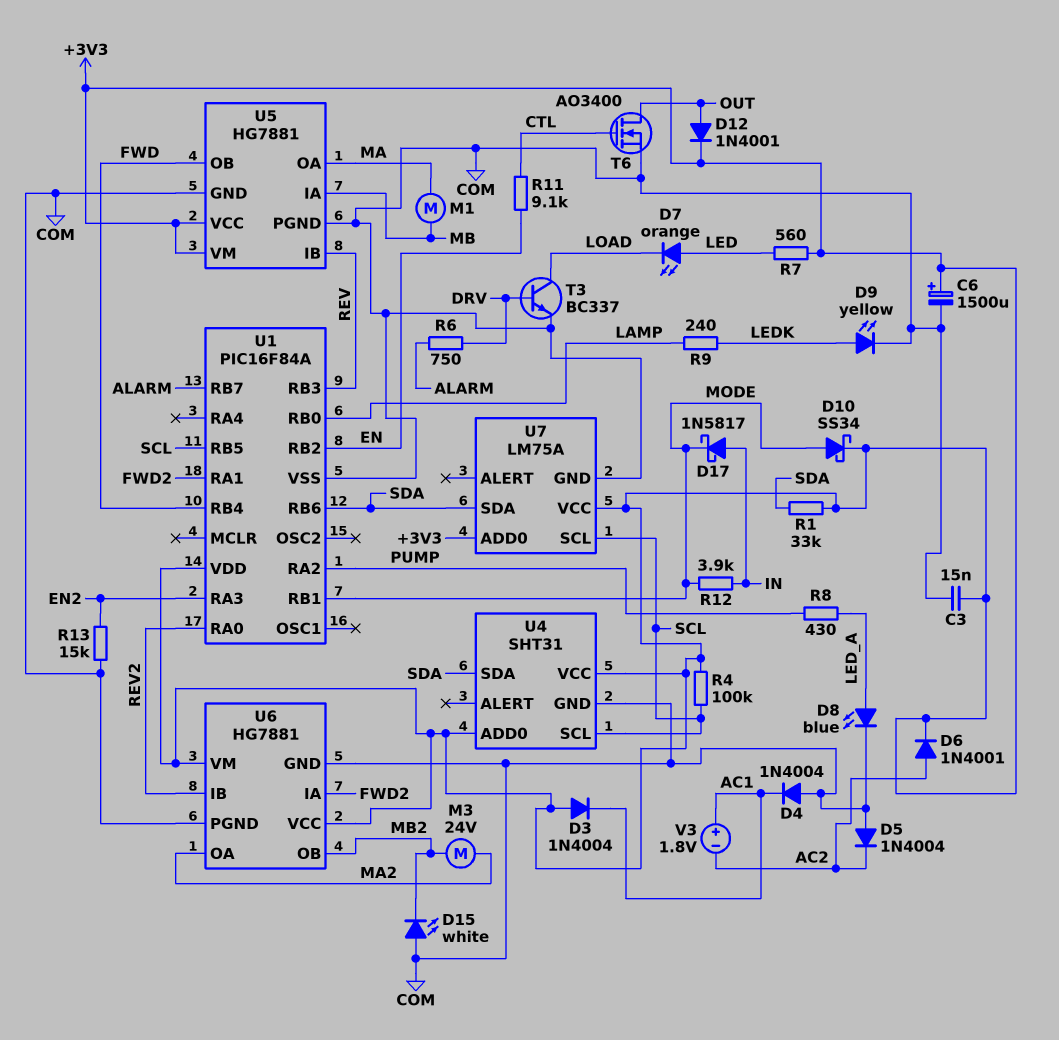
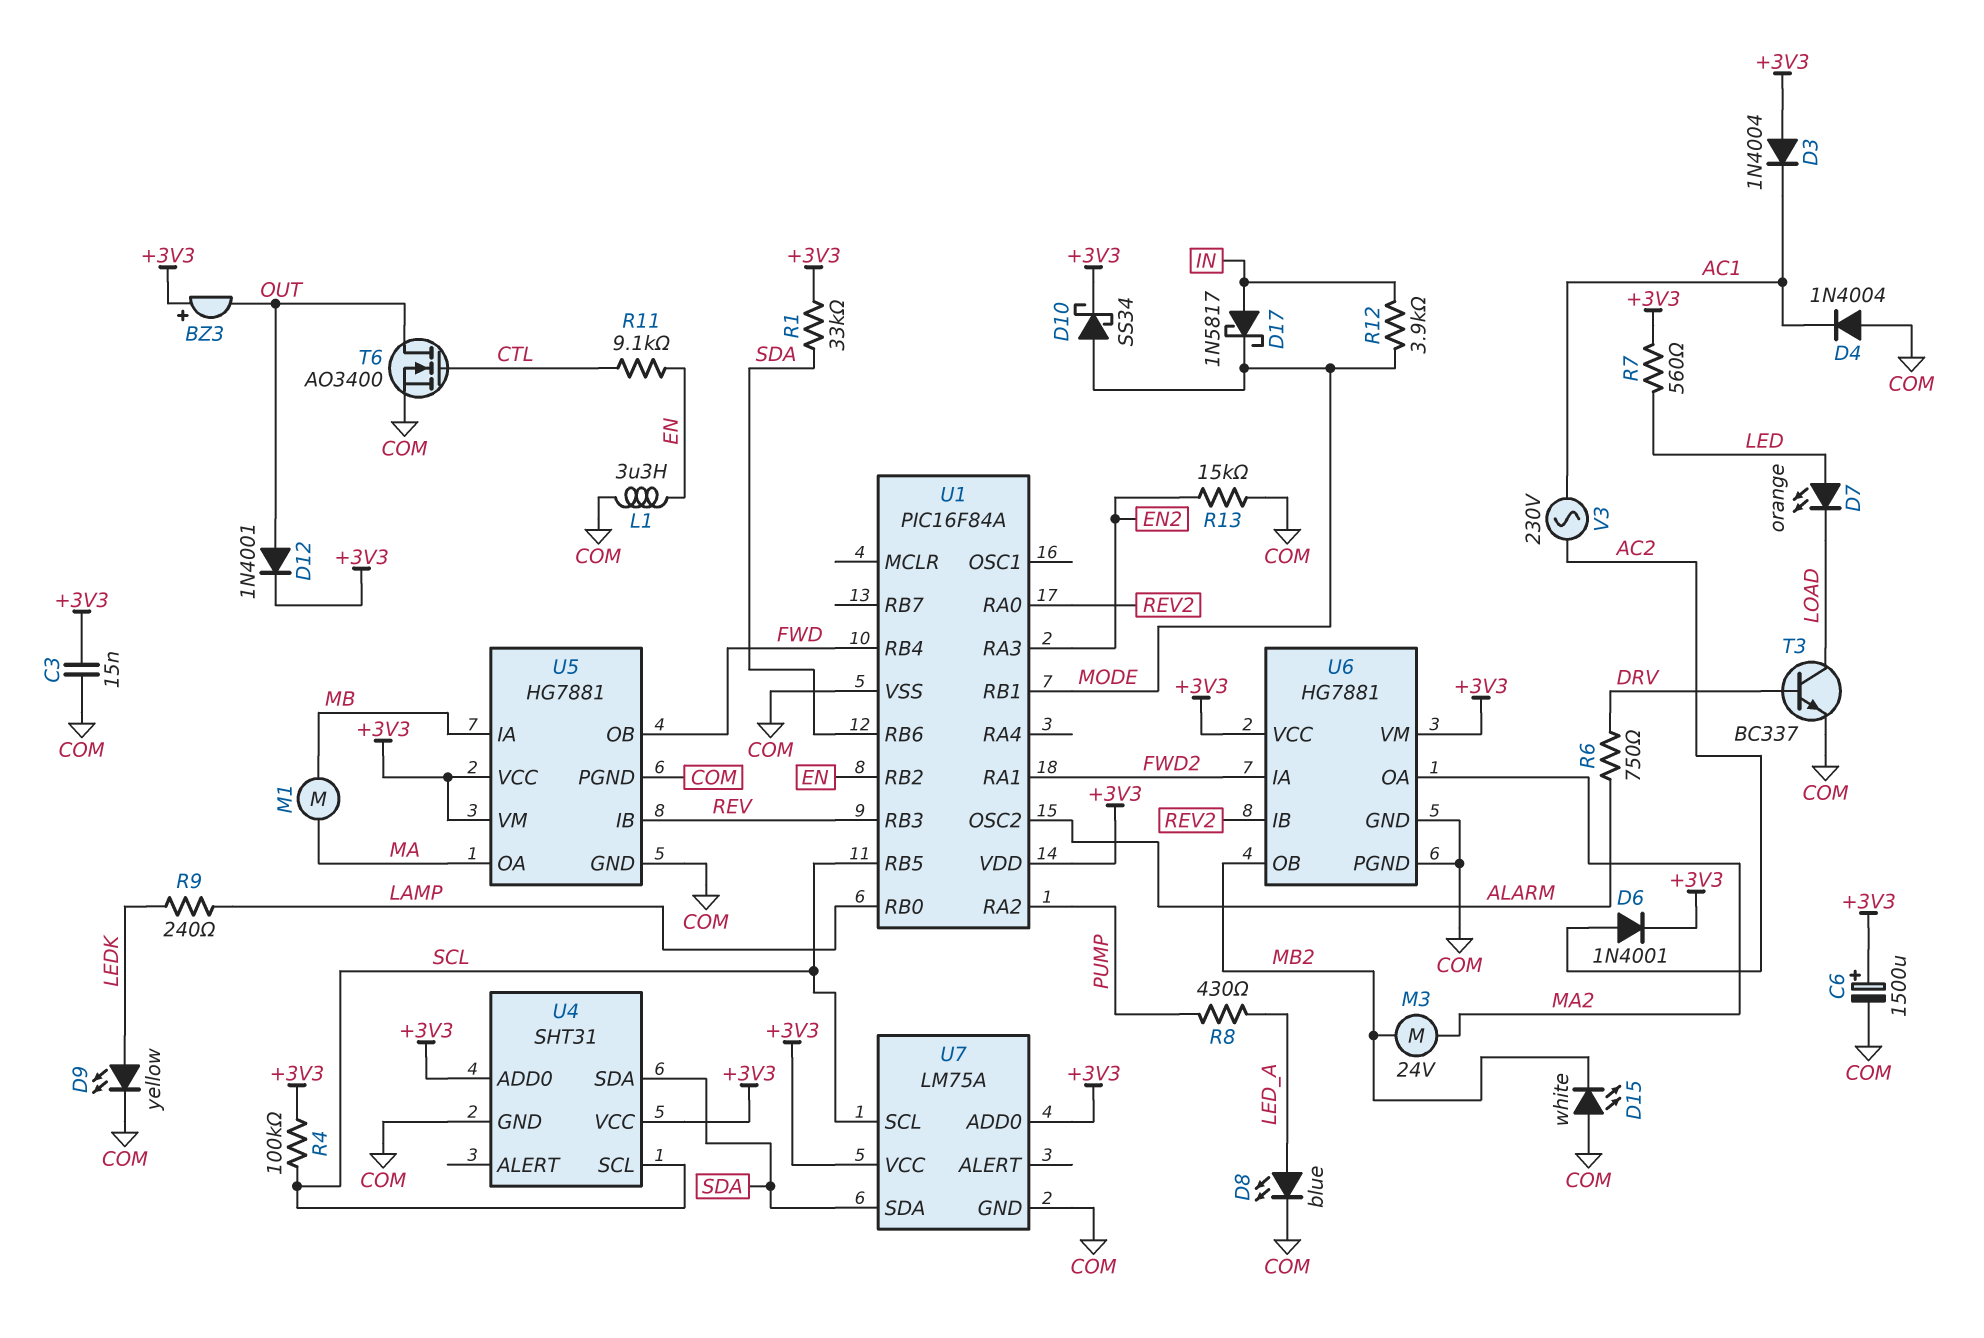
BZ3: none -> buzzer (plus +3V3, minus OUT)
D5: diode 1N4004 (A COM, K AC2) -> none
L1: none -> 3.3uH (COM, EN)
U1 pin OSC2: none -> ALARM
U1 pin RB7: ALARM -> none
V3: 1.8V (plus AC1, minus AC2) -> AC 230V (AC1, AC2)

